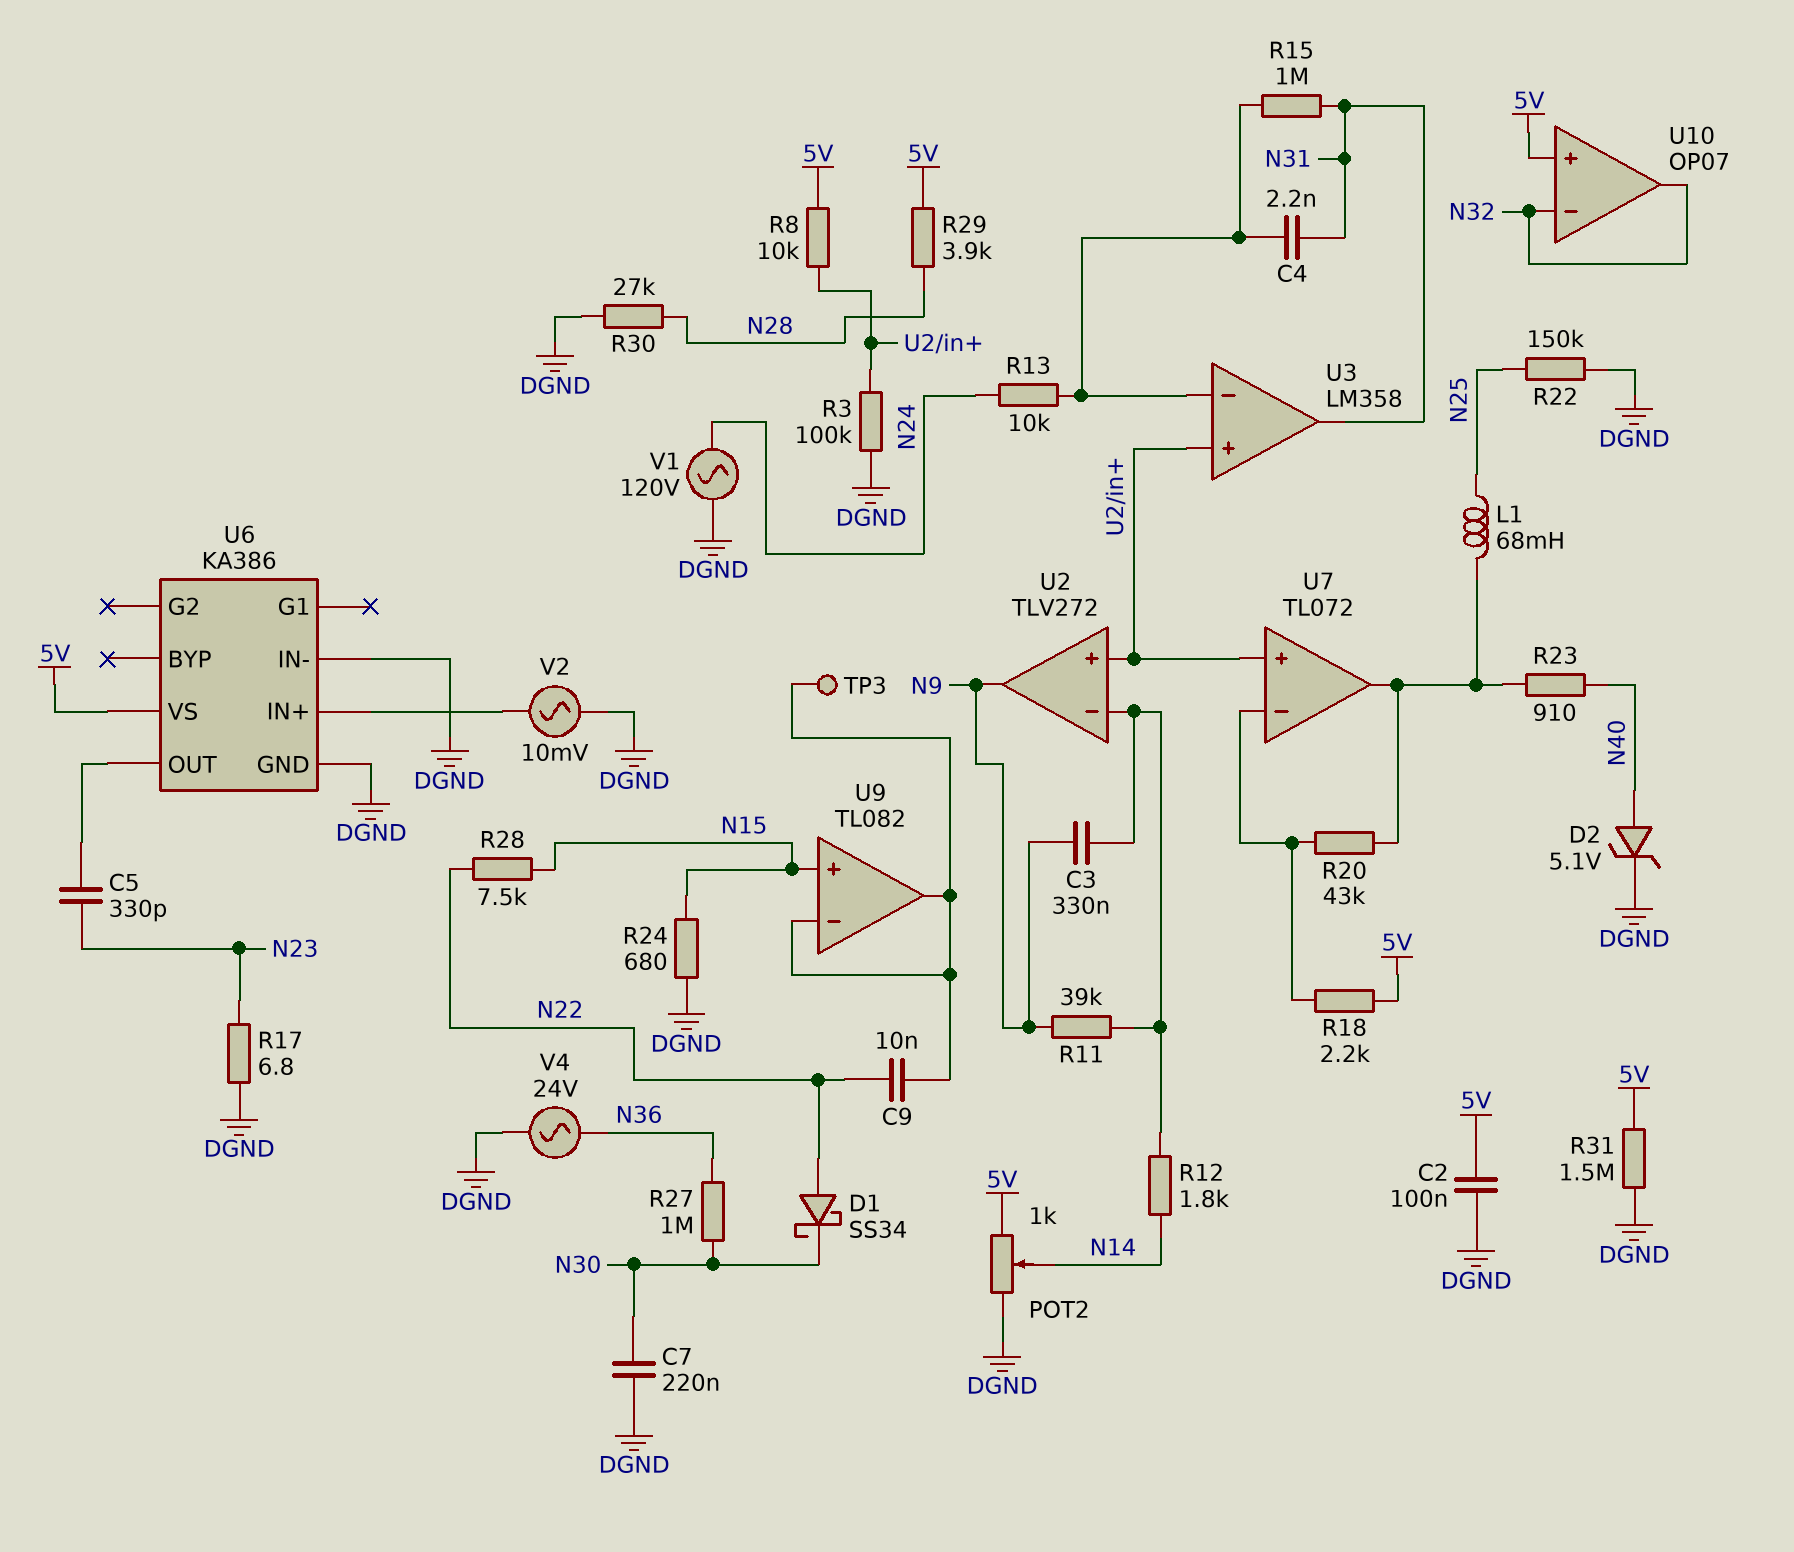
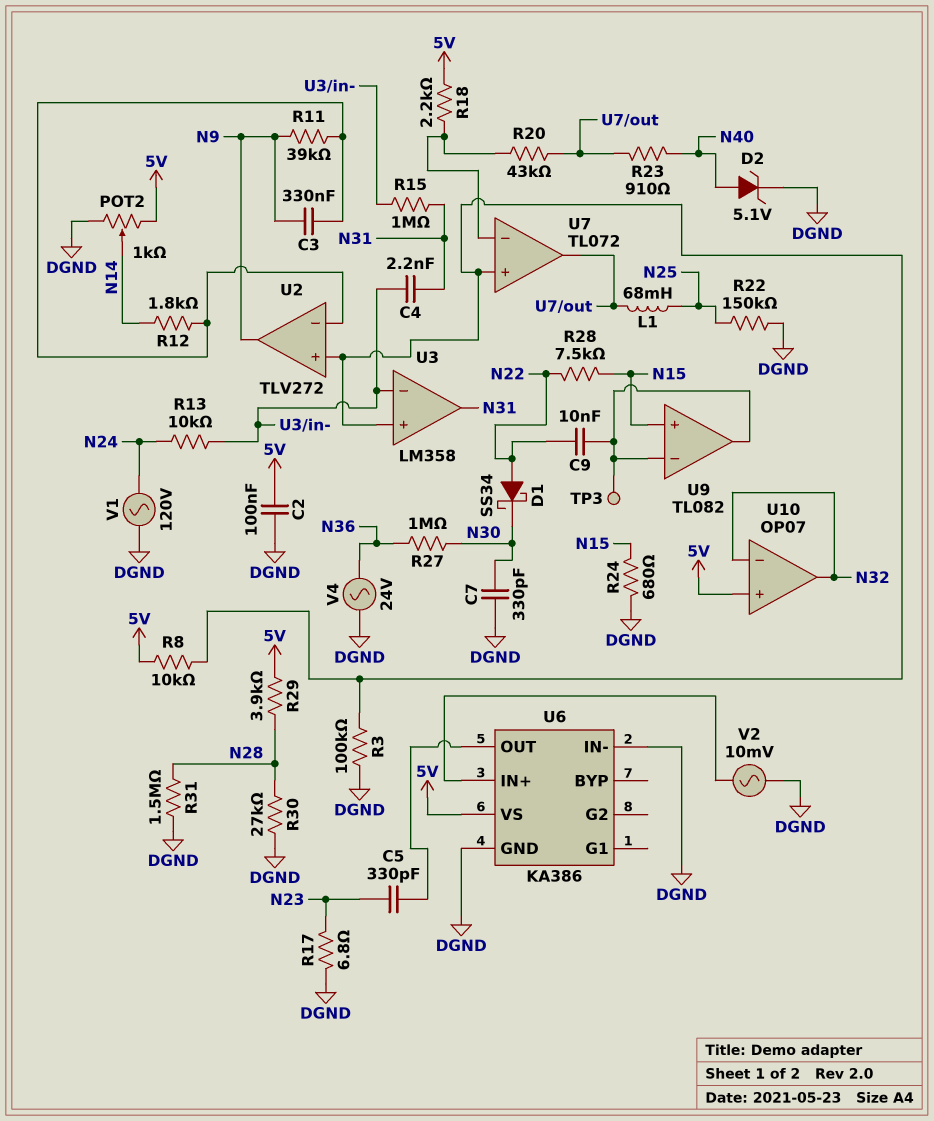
C7: 220nF (DGND, N30) -> 330pF (DGND, N30)
R31: 1.5M (5V, DGND) -> 1.5M (DGND, N28)

